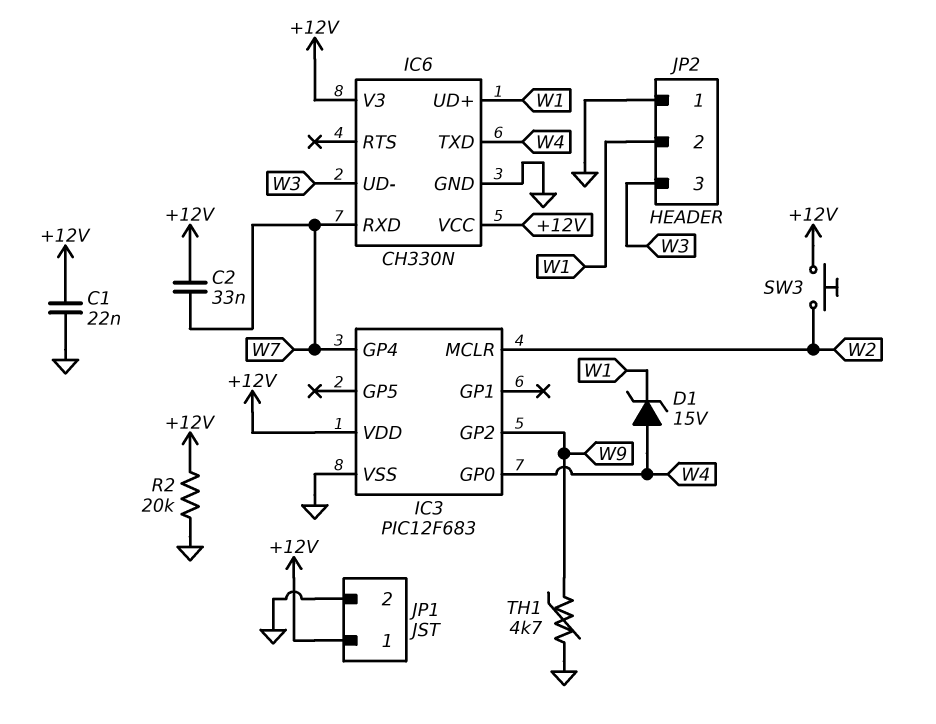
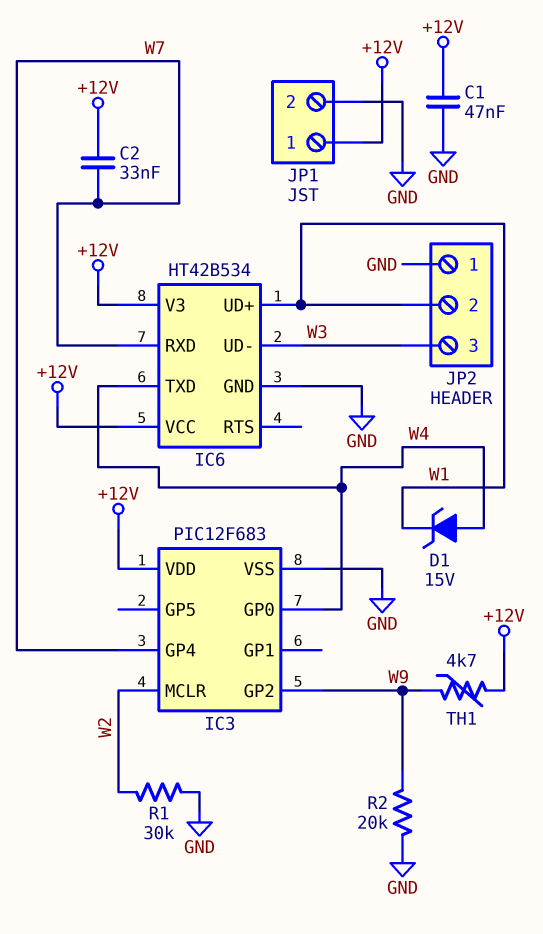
C1: 22nF (+12V, GND) -> 47nF (+12V, GND)
IC6: CH330N -> HT42B534
R1: none -> 30k (GND, W2)
R2: 20k (+12V, GND) -> 20k (GND, W9)
SW3: button (+12V, W2) -> none
TH1: 4.7k (GND, W9) -> 4.7k (+12V, W9)

